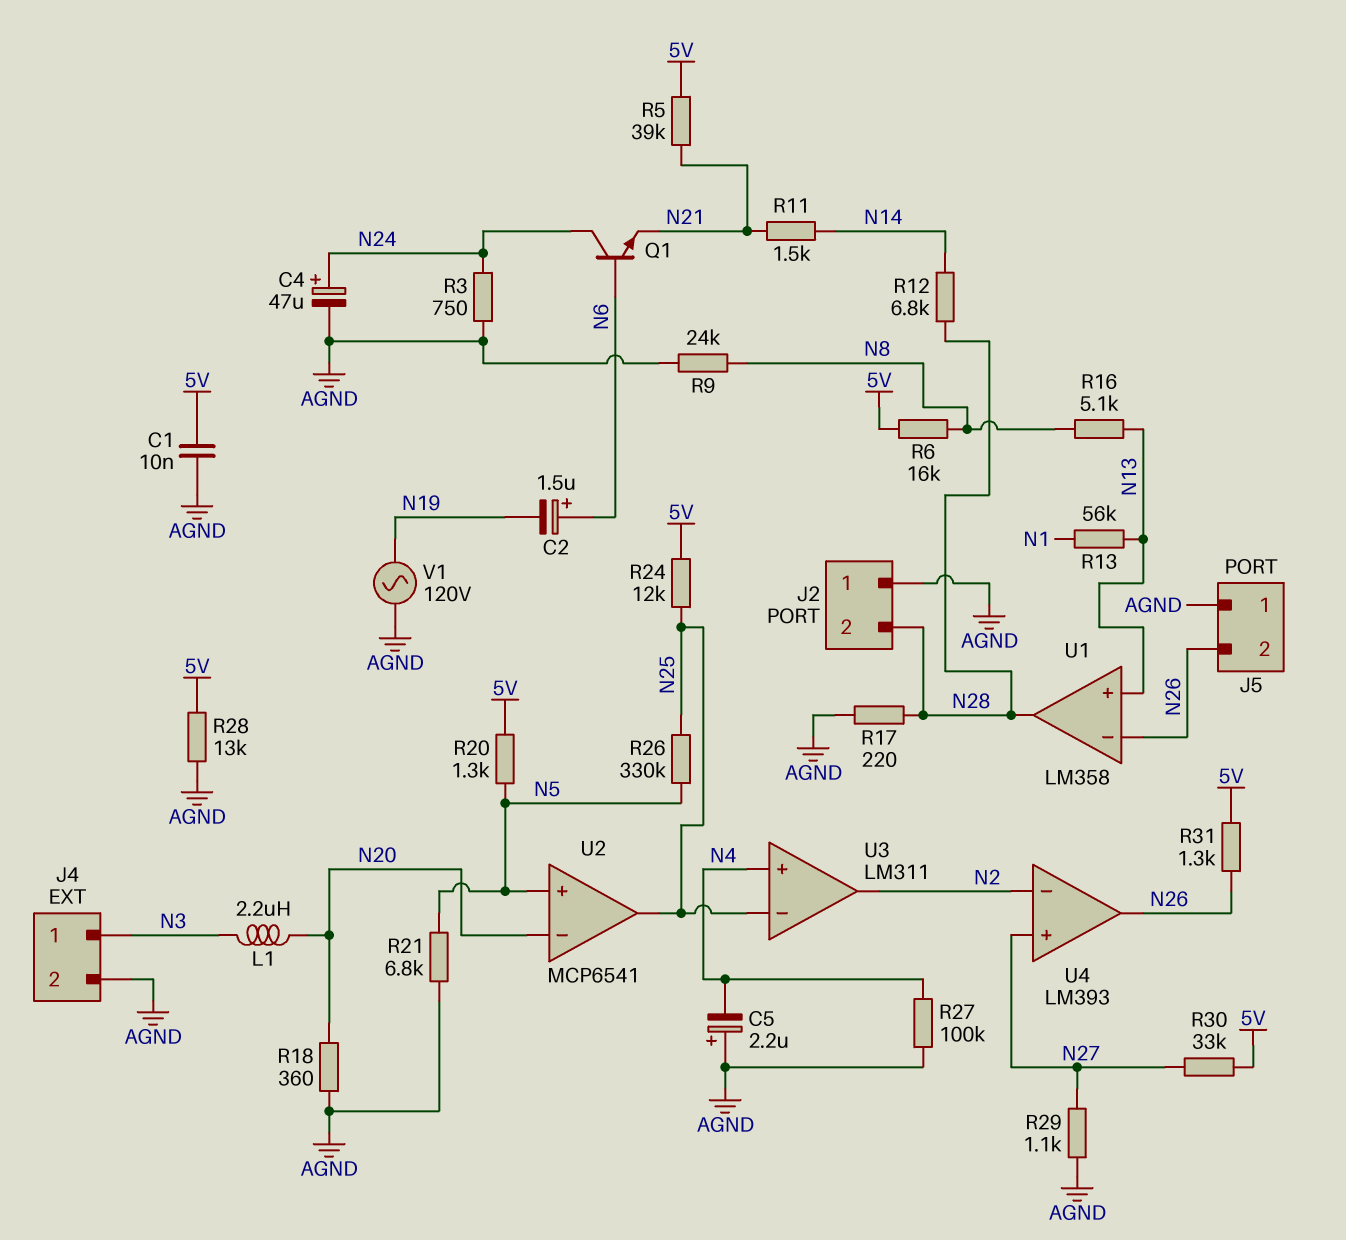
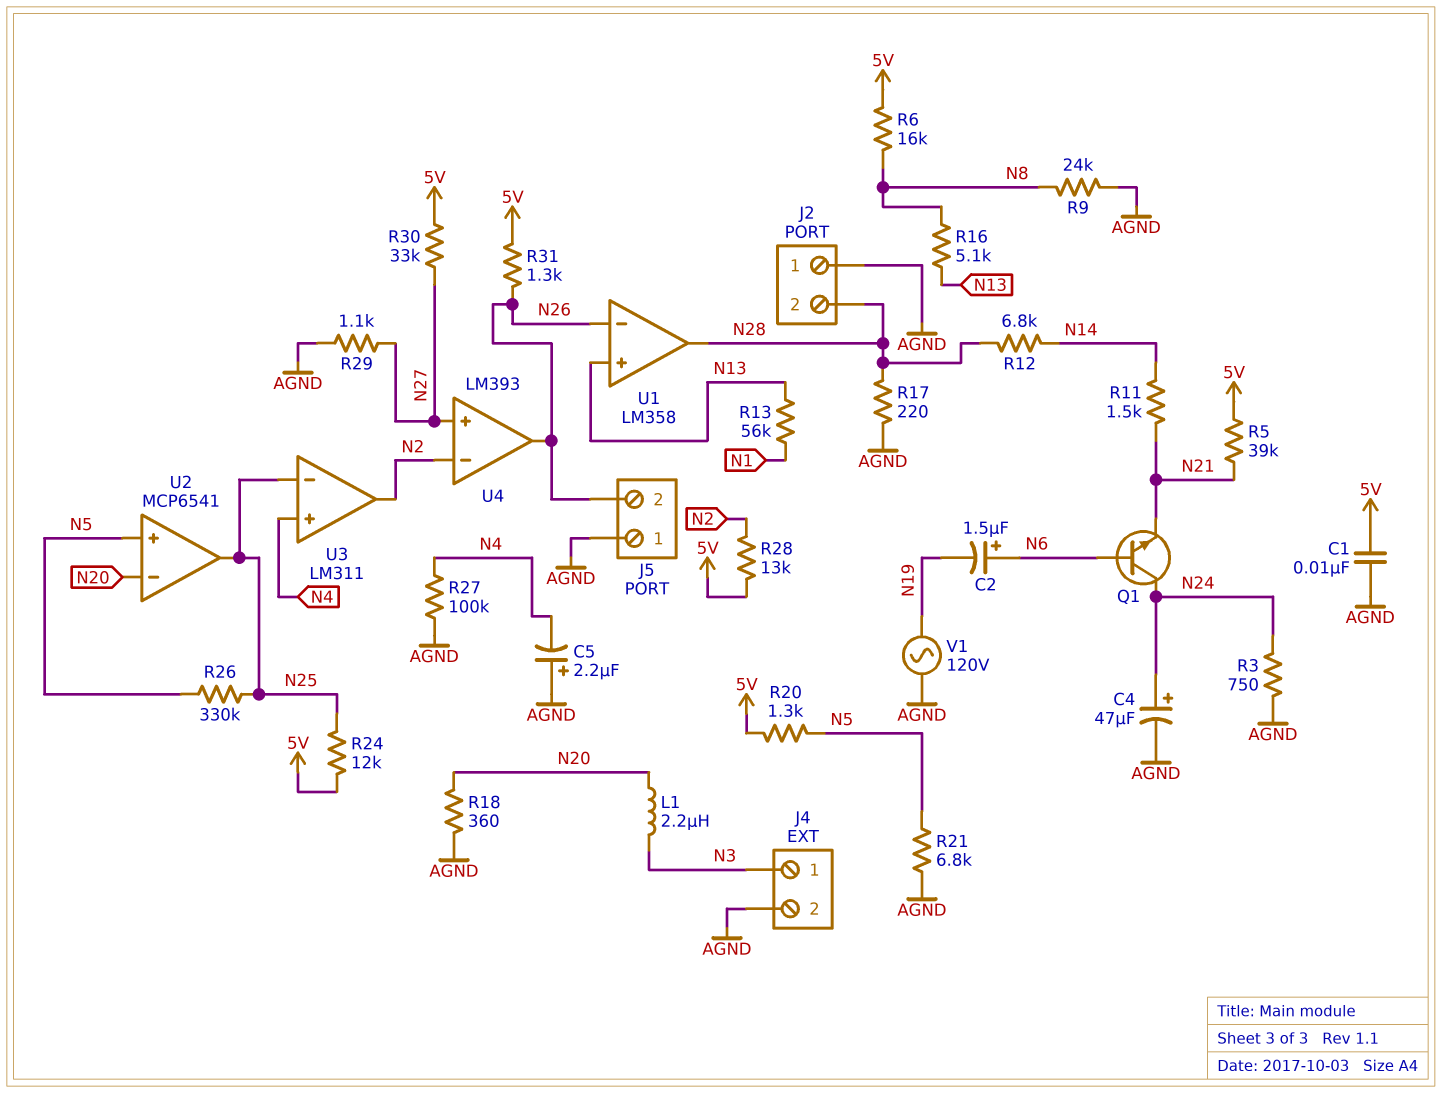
R28: 13k (5V, AGND) -> 13k (5V, N2)

